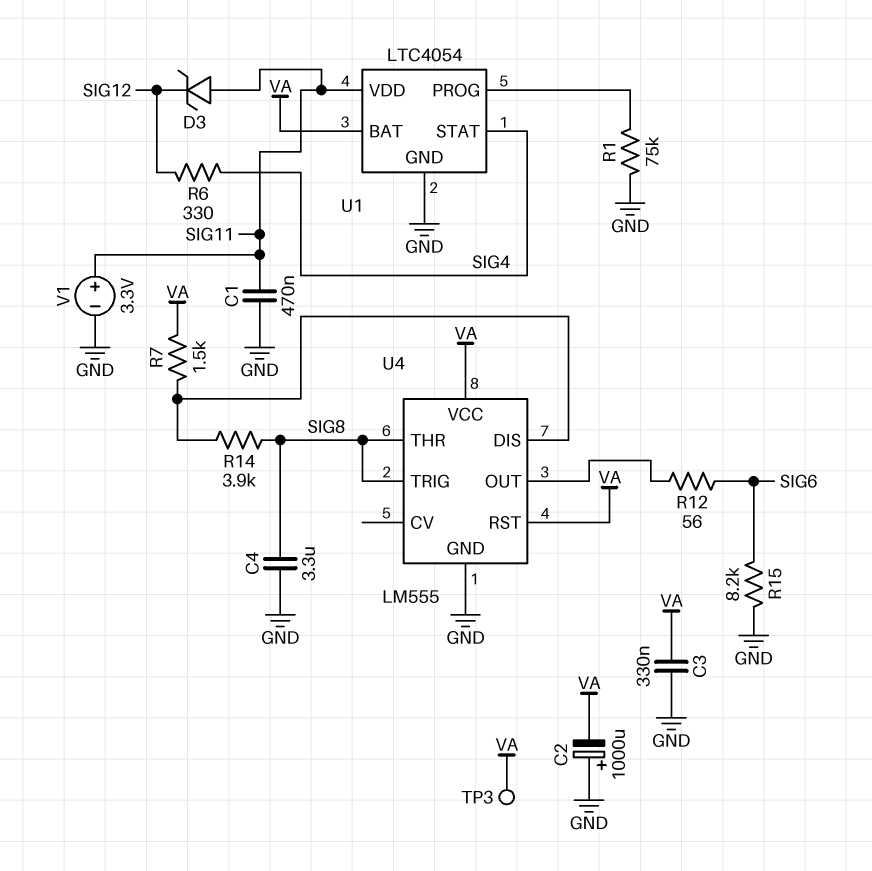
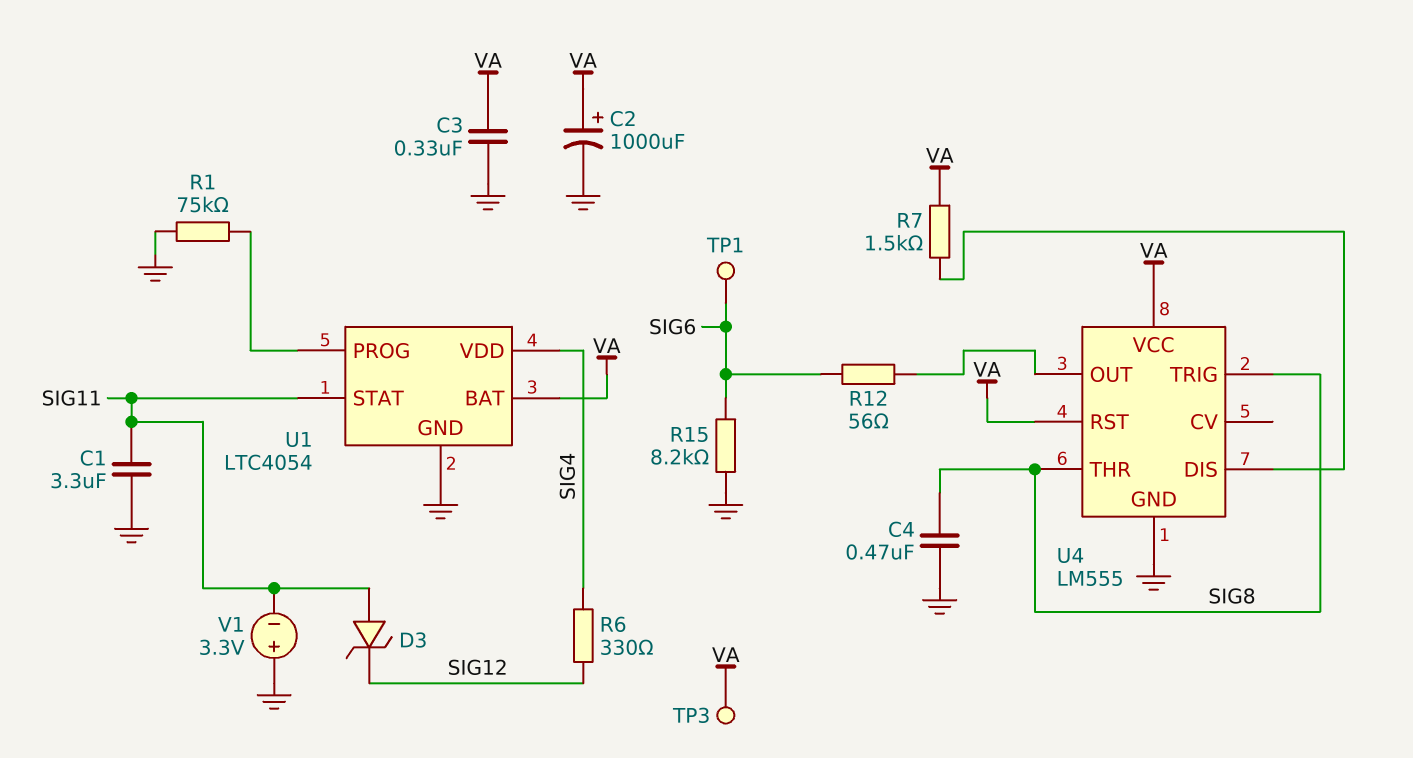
C1: 470nF (GND, SIG11) -> 3.3uF (GND, SIG11)
C2: 1000uF (plus GND, minus VA) -> 1000uF (plus VA, minus GND)
C4: 3.3uF (GND, SIG8) -> 470nF (GND, SIG8)
R14: 3.9k (SIG8, U4/DIS) -> none
TP1: none -> test point (SIG6)
U1 pin STAT: SIG4 -> SIG11
U1 pin VDD: SIG11 -> SIG4
V1: 3.3V (plus SIG11, minus GND) -> 3.3V (plus GND, minus SIG11)

